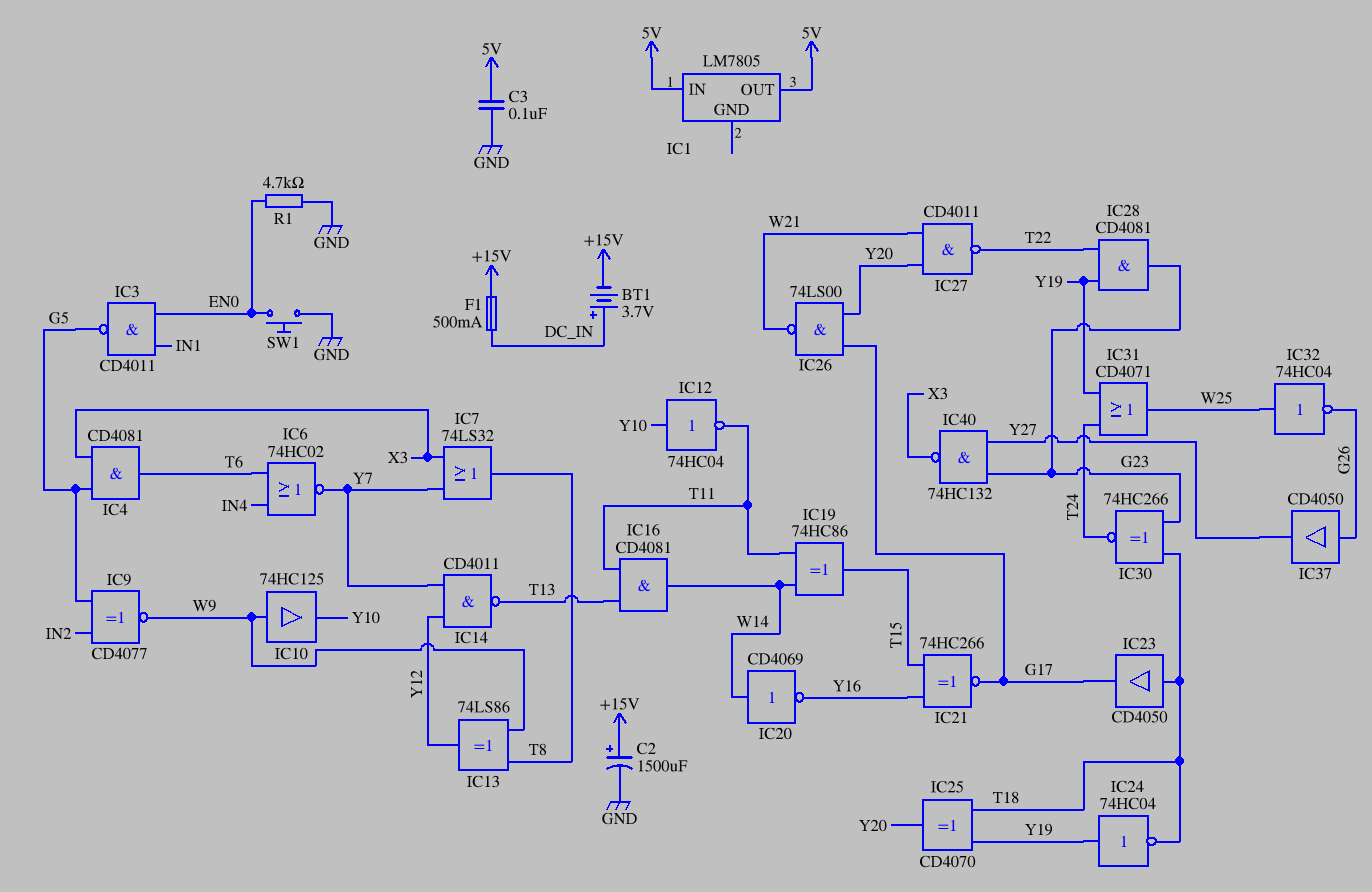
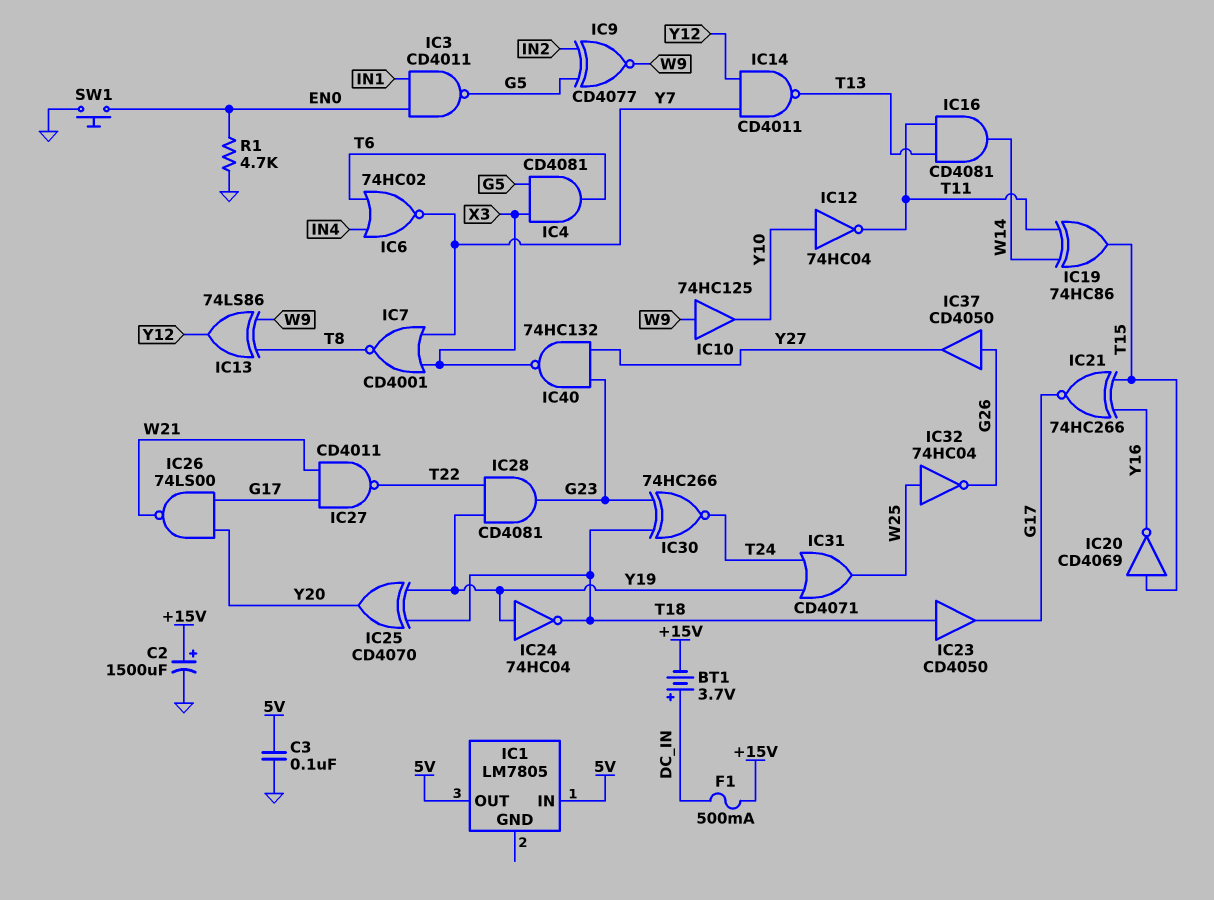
IC7: OR 74LS32 (in X3, in Y7, out T8) -> NOR CD4001 (in X3, in Y7, out T8)
IC20: NOT CD4069 (in W14, out Y16) -> NOT CD4069 (in T15, out Y16)
IC27: NAND CD4011 (in W21, in Y20, out T22) -> NAND CD4011 (in G17, in W21, out T22)

